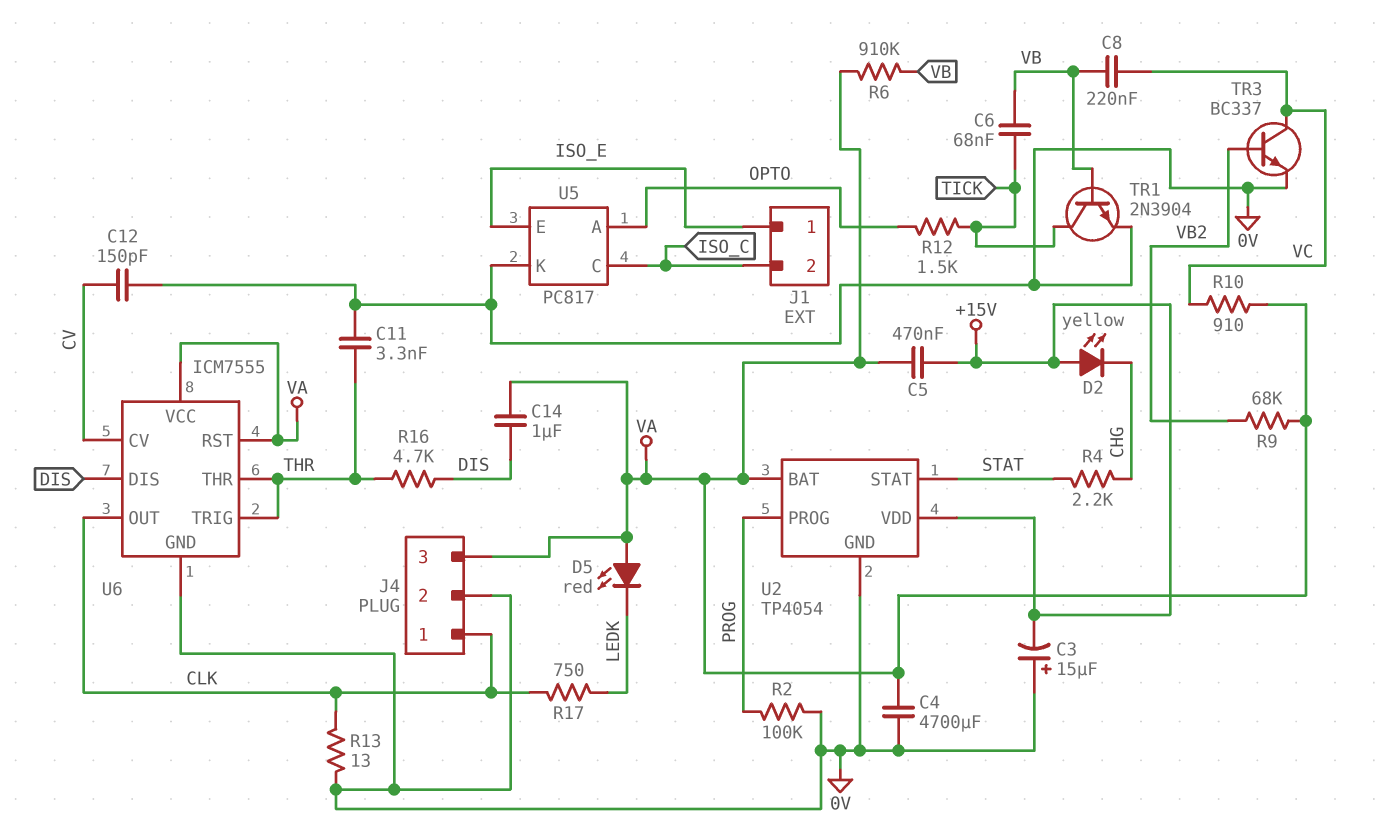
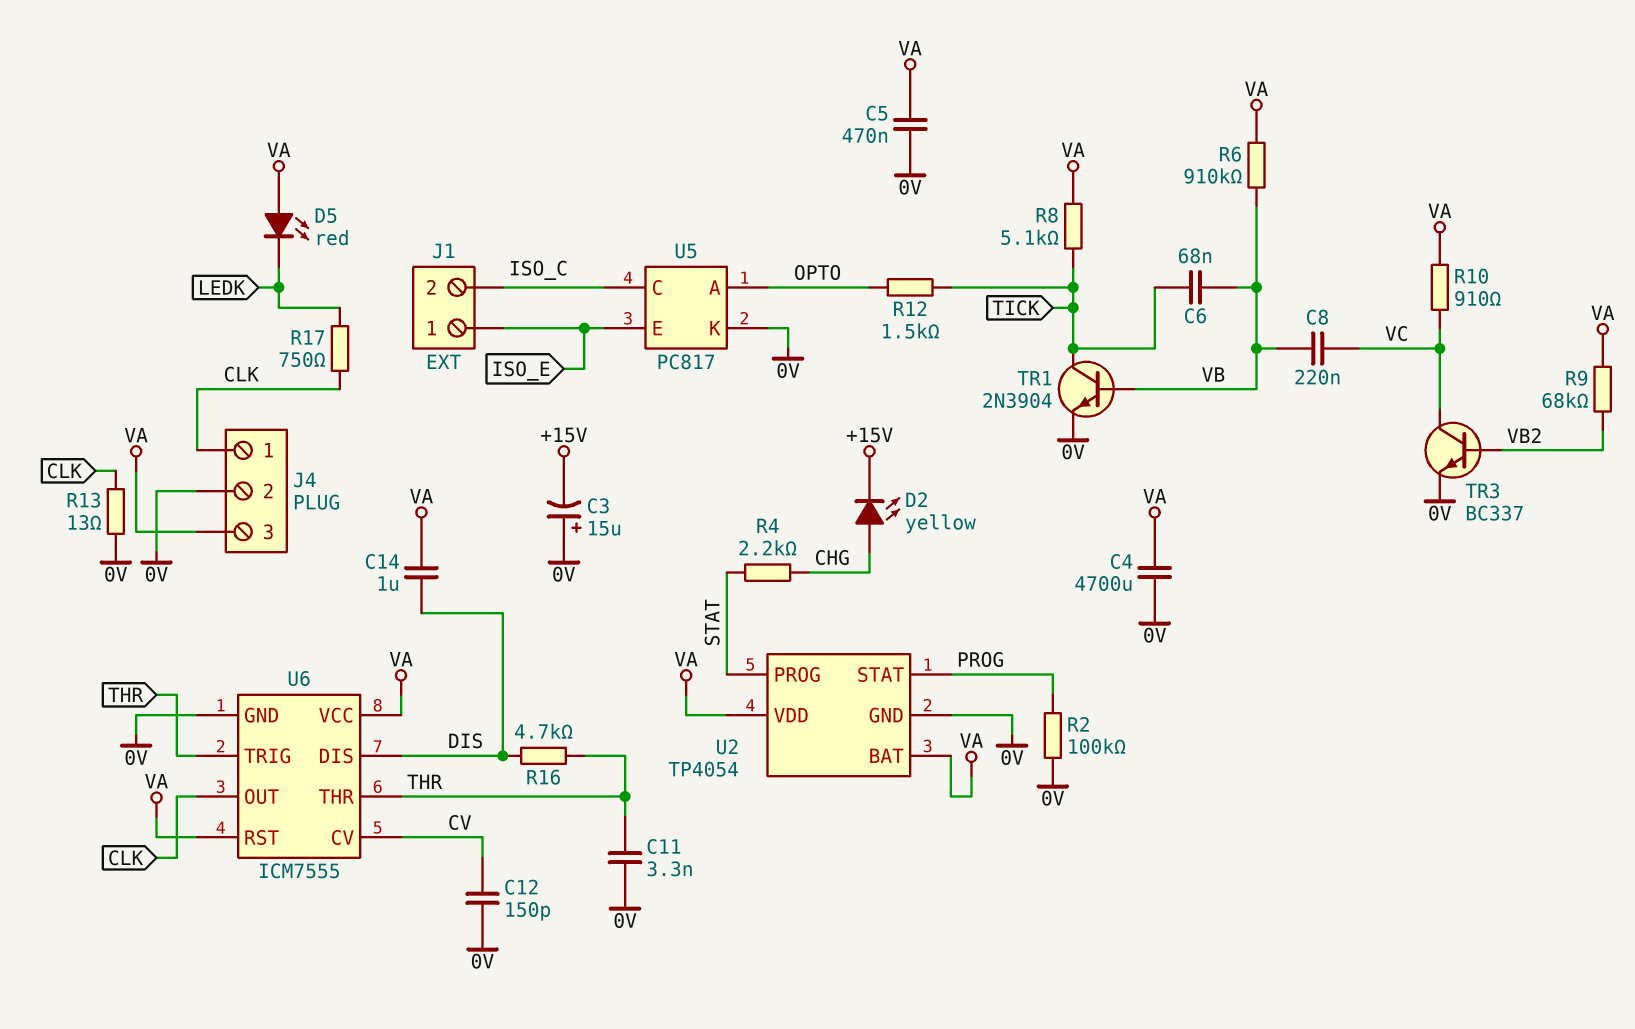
C5: 470nF (+15V, VA) -> 470nF (0V, VA)
D2: LED yellow (A +15V, K CHG) -> LED yellow (A CHG, K +15V)
R8: none -> 5.1k (TICK, VA)
U2 pin PROG: PROG -> STAT
U2 pin STAT: STAT -> PROG
U2 pin VDD: +15V -> VA

